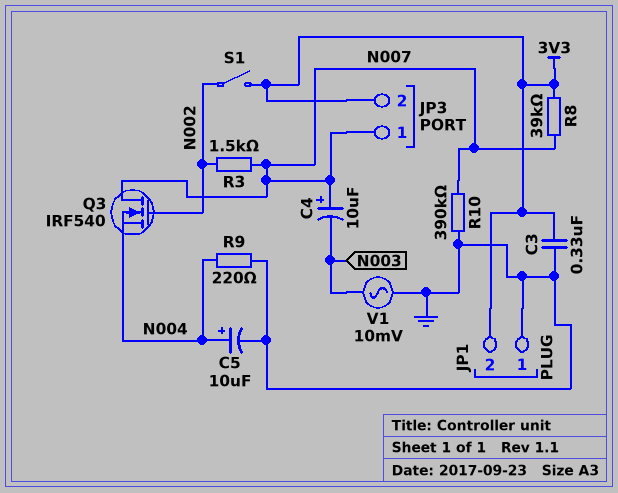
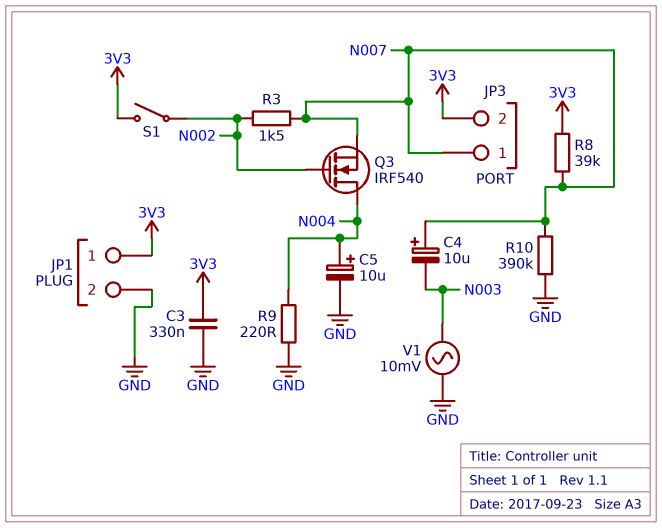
JP1 pin 1: GND -> 3V3
JP1 pin 2: 3V3 -> GND
Q3: NMOS IRF540 (G N002, D N007, S N004) -> NMOS IRF540 (G N002, D N004, S N007)

